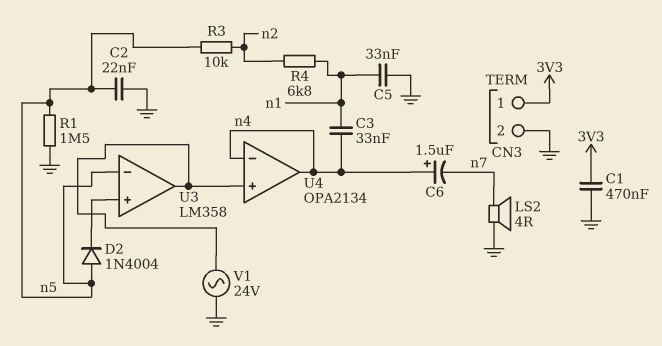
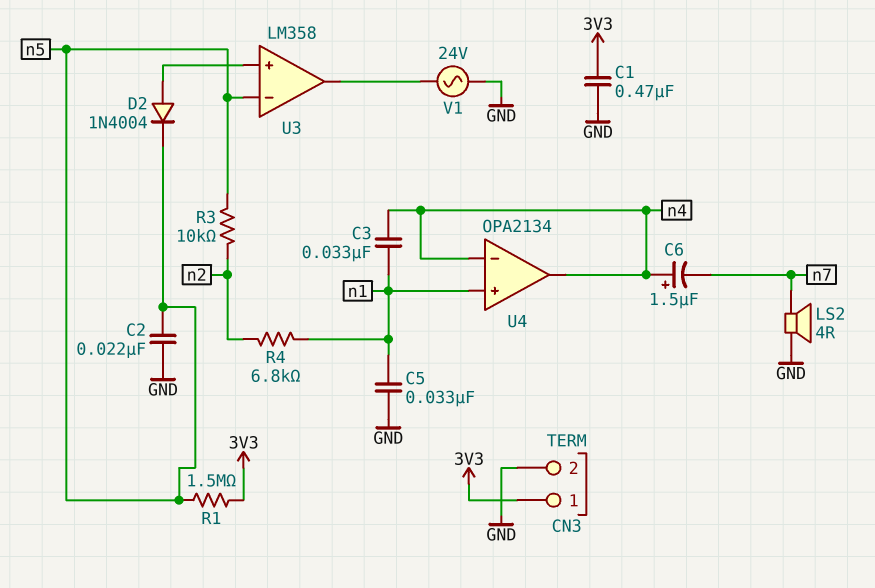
D2: diode 1N4004 (A n5, K U3/in+) -> diode 1N4004 (A U3/in+, K n5)
R1: 1.5M (GND, n5) -> 1.5M (3V3, n5)
U4 pin in+: U3/out -> n1

